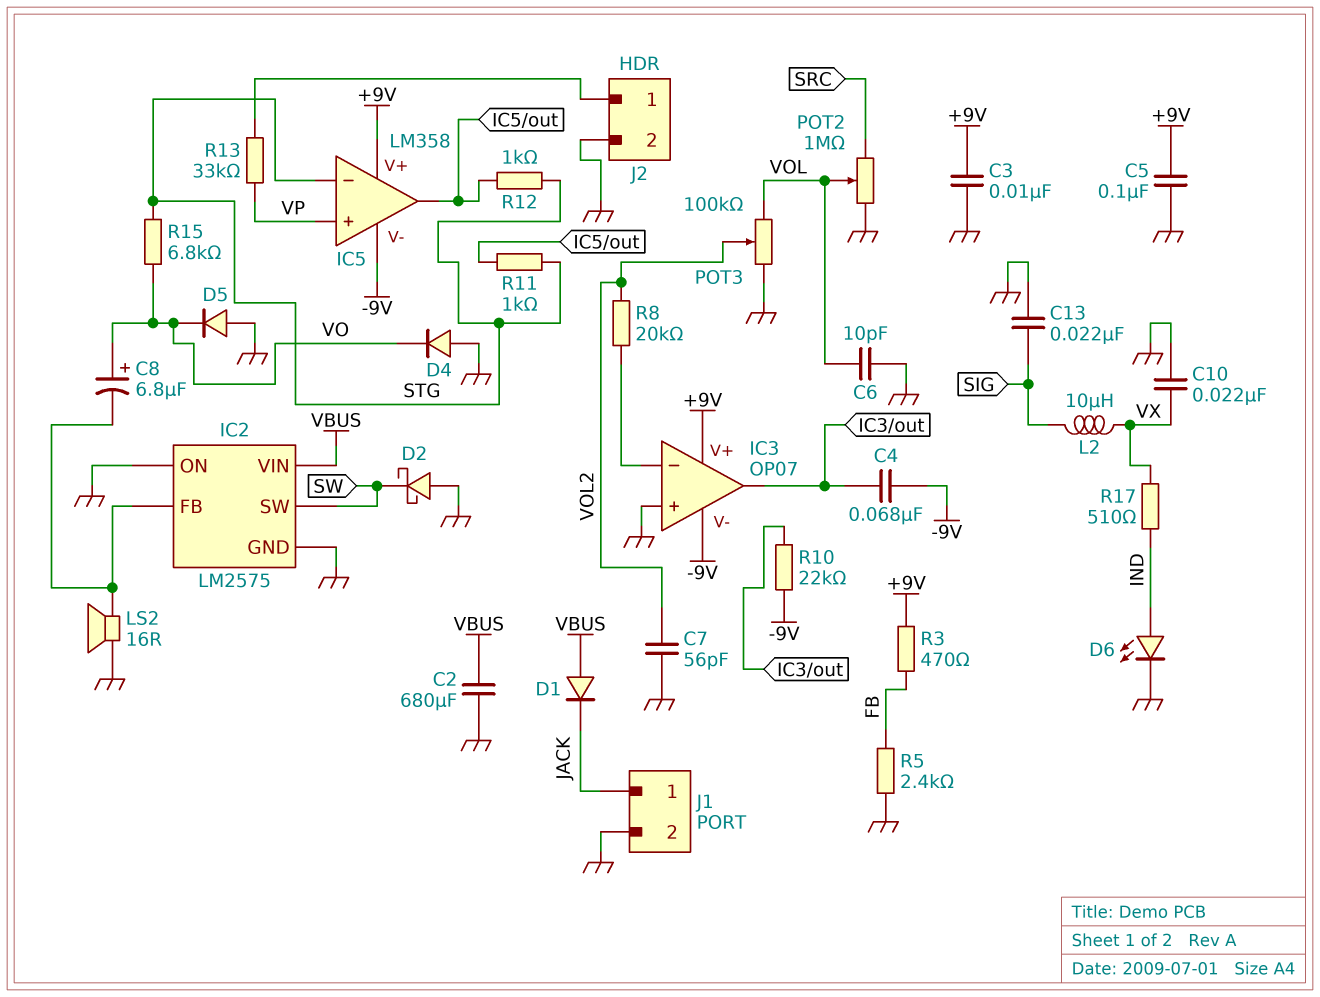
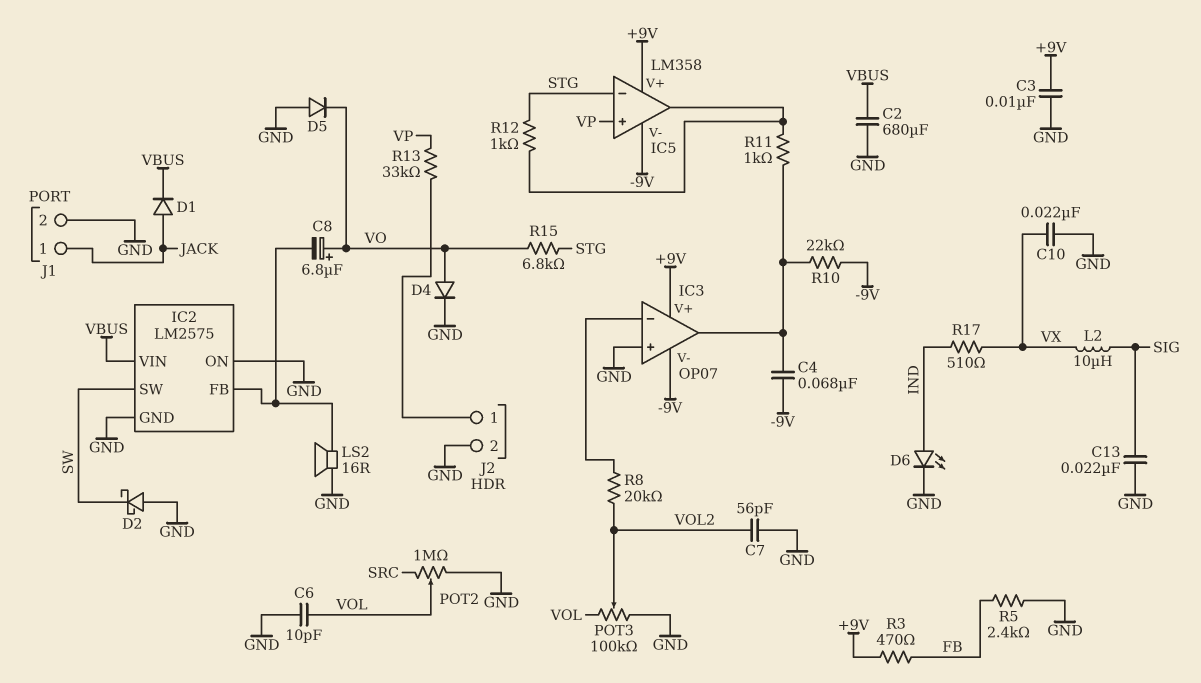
C5: 100nF (+9V, GND) -> none
D1: diode (A VBUS, K JACK) -> diode (A JACK, K VBUS)
D4: diode (A GND, K VO) -> diode (A VO, K GND)
R11: 1k (IC5/out, STG) -> 1k (IC3/out, IC5/out)

